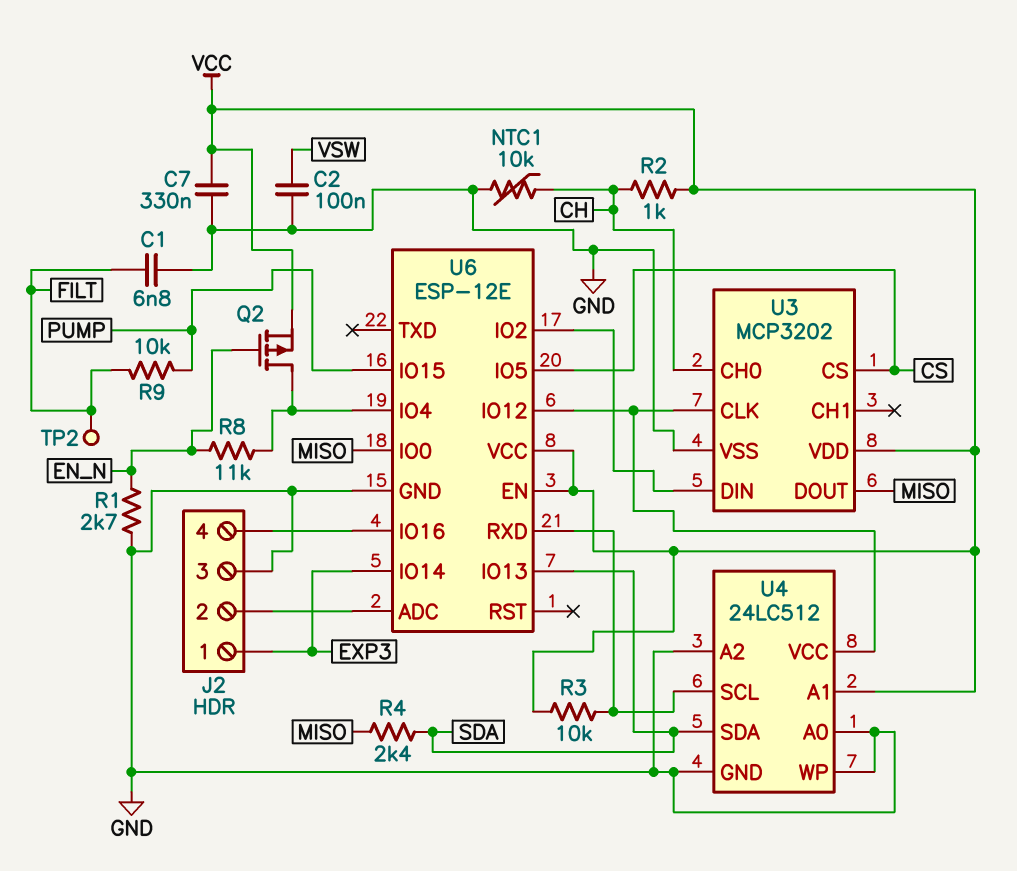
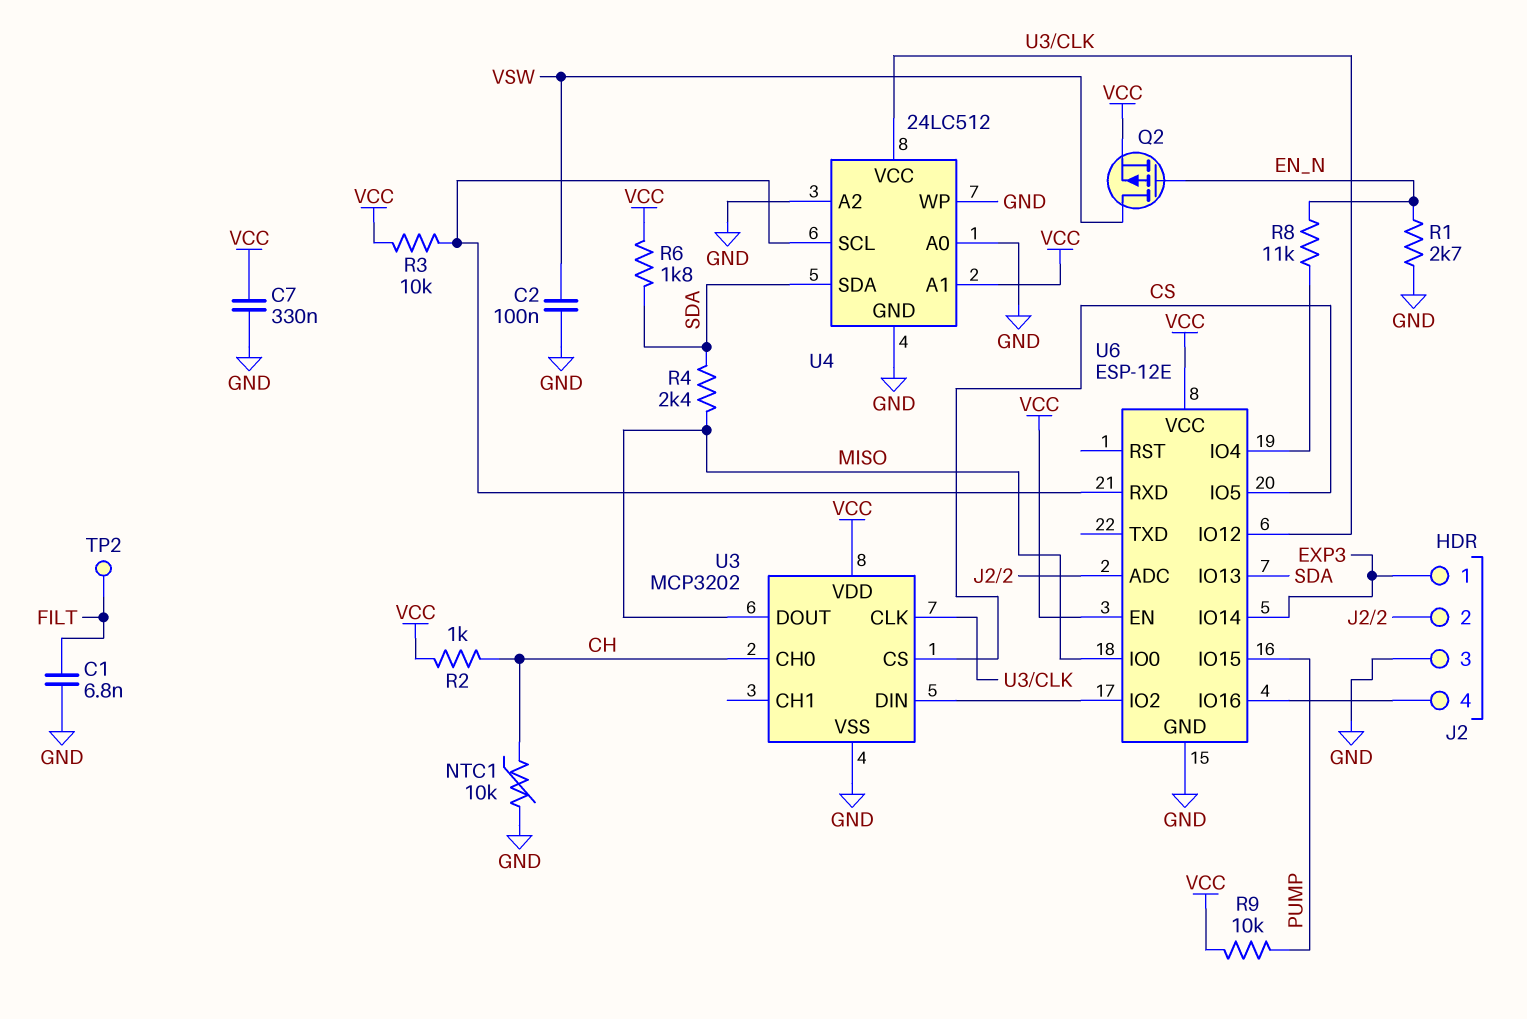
Q2: PMOS (G EN_N, D U6/IO4, S VCC) -> PMOS (G EN_N, D VSW, S VCC)
R6: none -> 1.8k (SDA, VCC)
R9: 10k (FILT, PUMP) -> 10k (PUMP, VCC)

